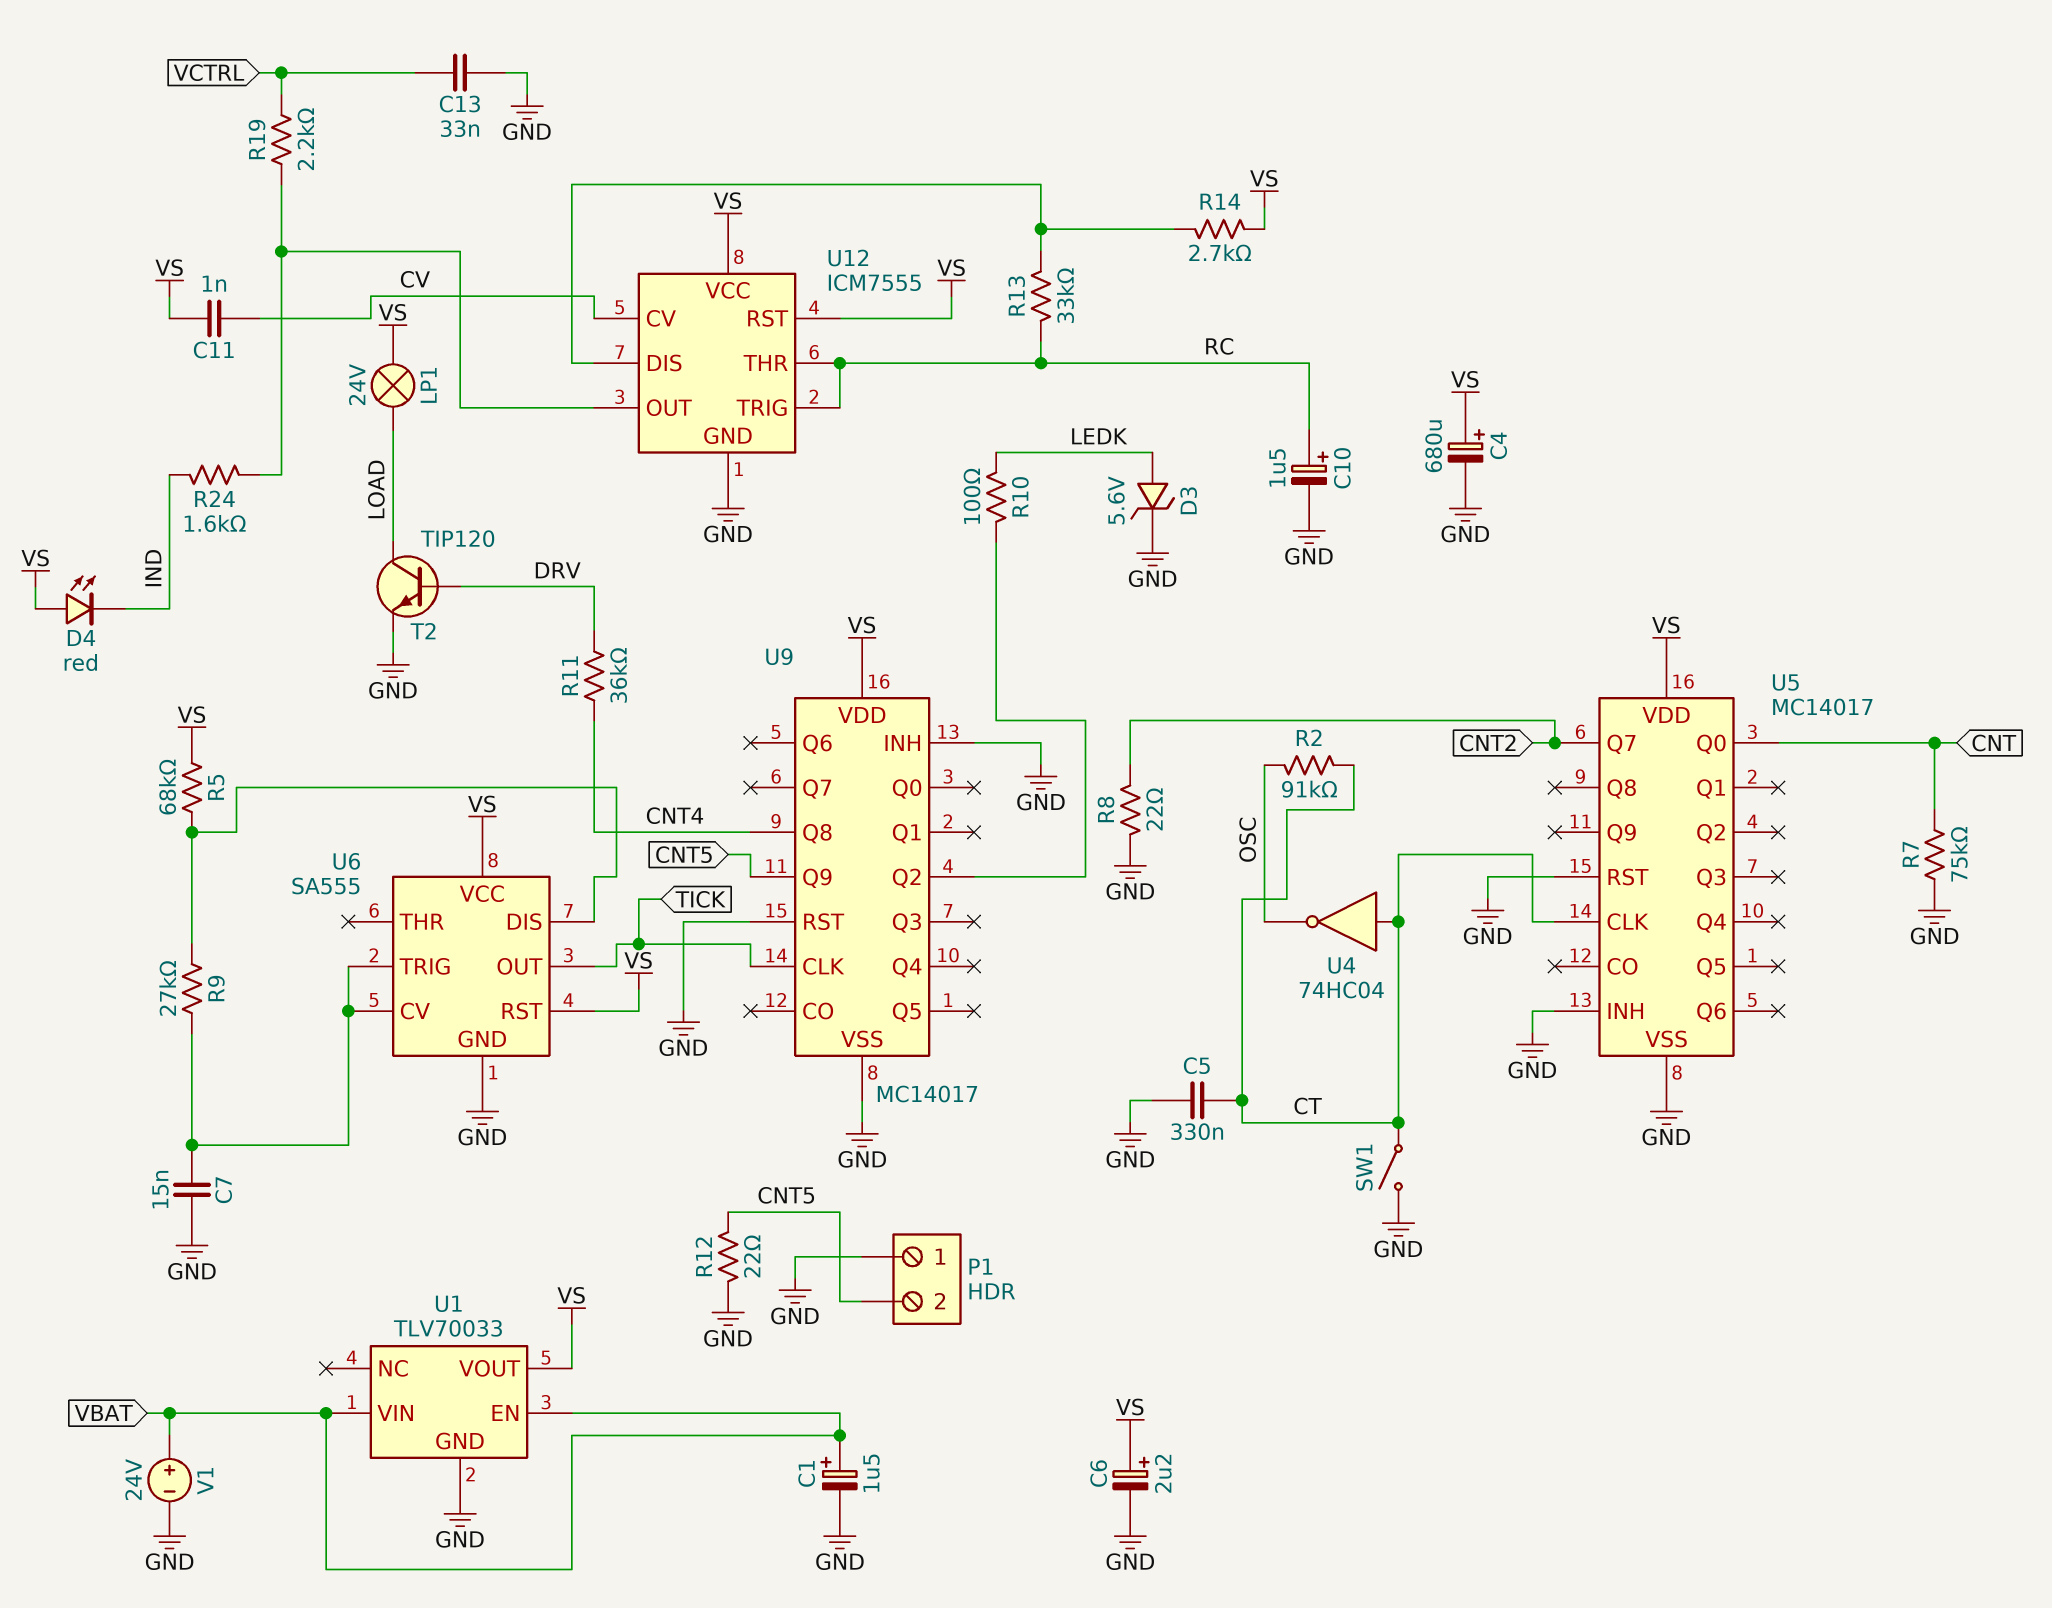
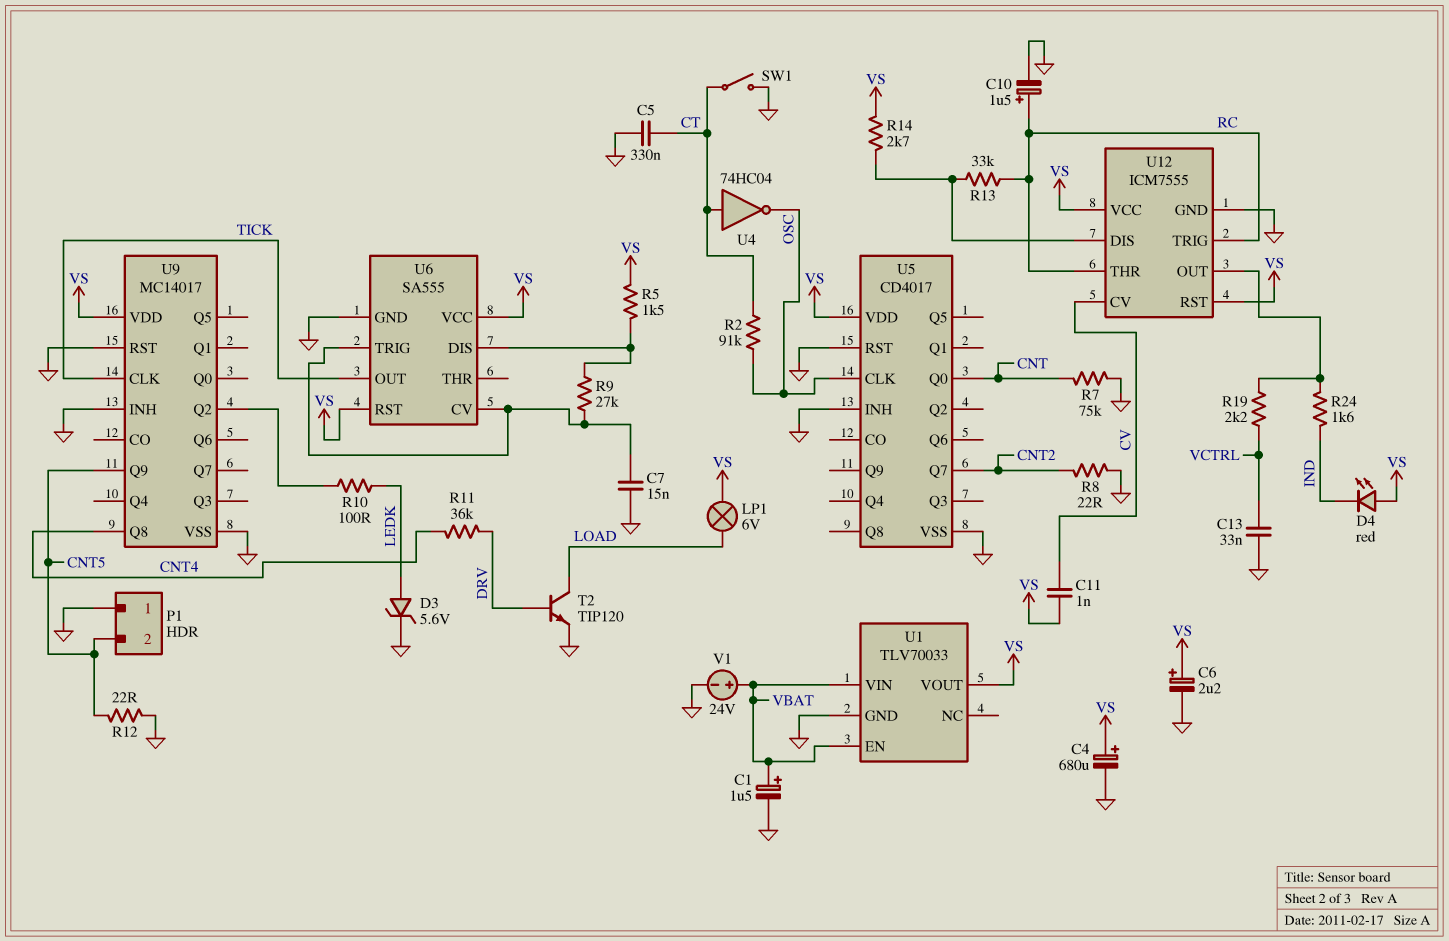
LP1: lamp 24V (LOAD, VS) -> lamp 6V (LOAD, VS)
R5: 68k (U6/DIS, VS) -> 1.5k (U6/DIS, VS)
U5: MC14017 -> CD4017
U5 pin CLK: CT -> OSC

